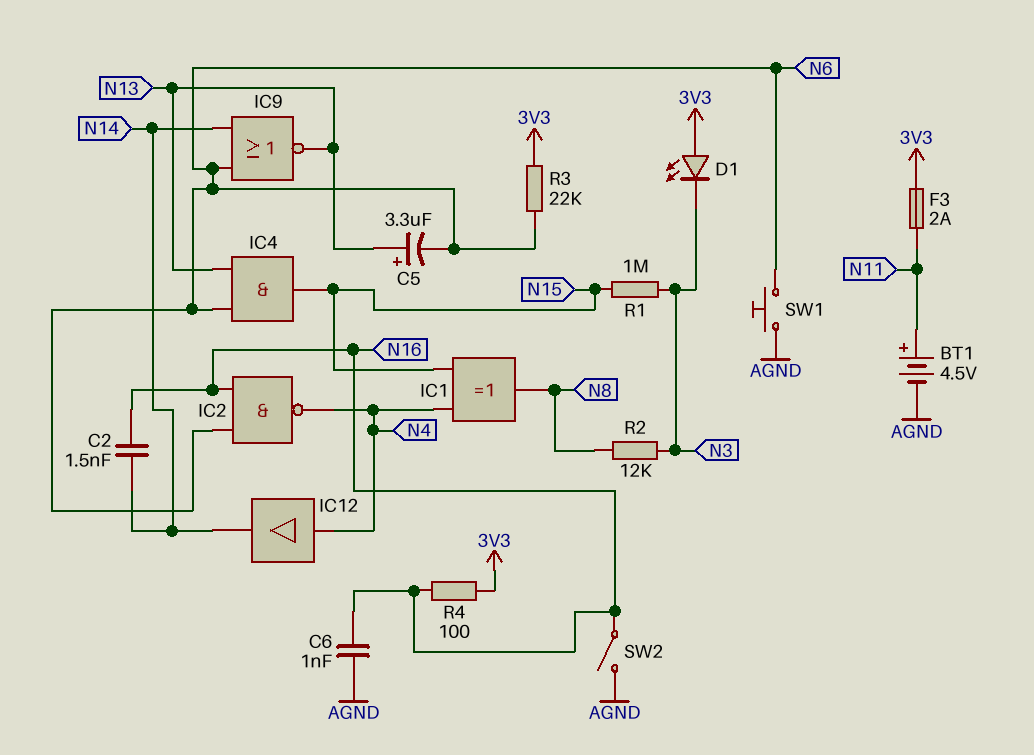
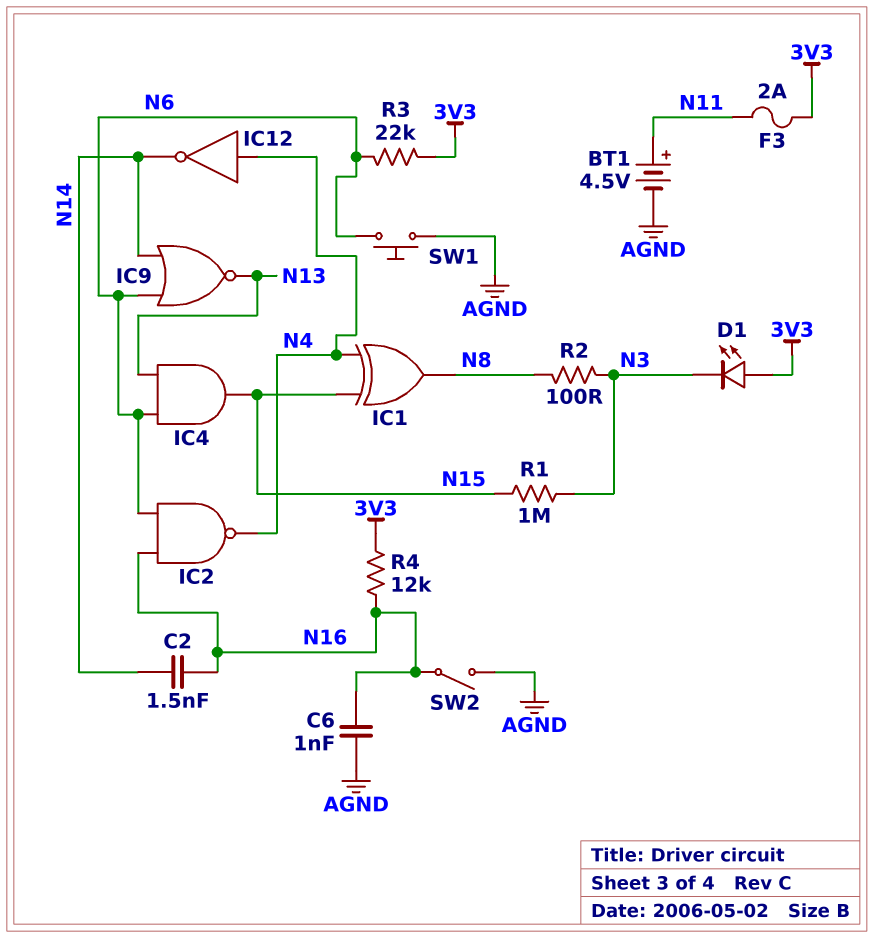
C5: 3.3uF (plus N13, minus N6) -> none
IC12: buffer (in N4, out N14) -> NOT (in N4, out N14)
R2: 12k (N3, N8) -> 100 (N3, N8)
R4: 100 (3V3, N16) -> 12k (3V3, N16)

